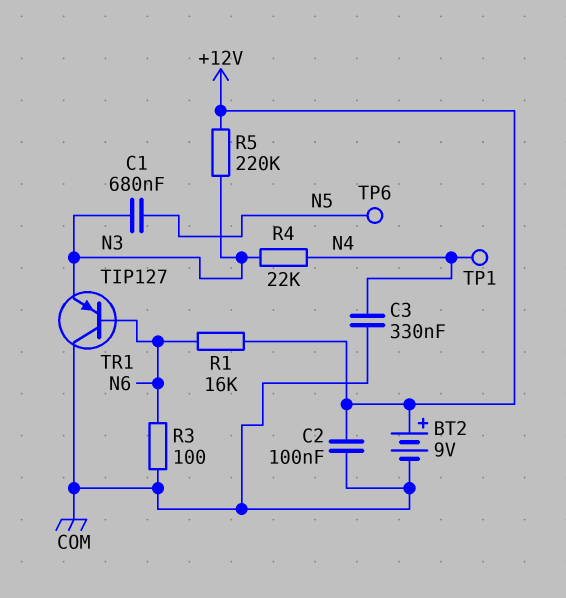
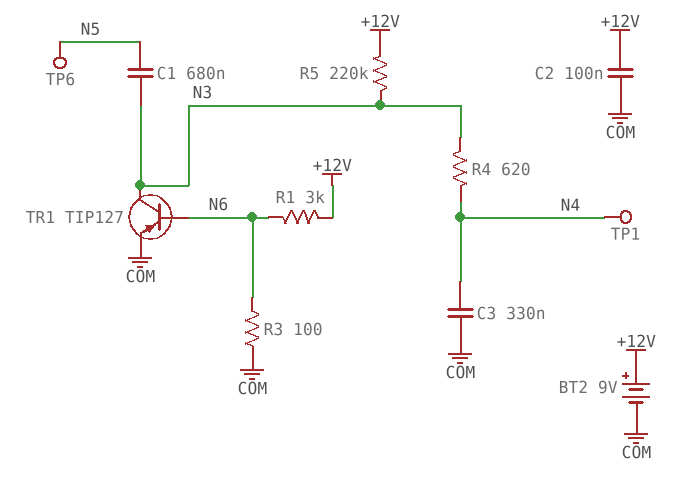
R1: 16k (+12V, N6) -> 3k (+12V, N6)
R4: 22k (N3, N4) -> 620 (N3, N4)
TR1: PNP TIP127 (B N6, C COM, E N3) -> PNP TIP127 (B N6, C N3, E COM)

